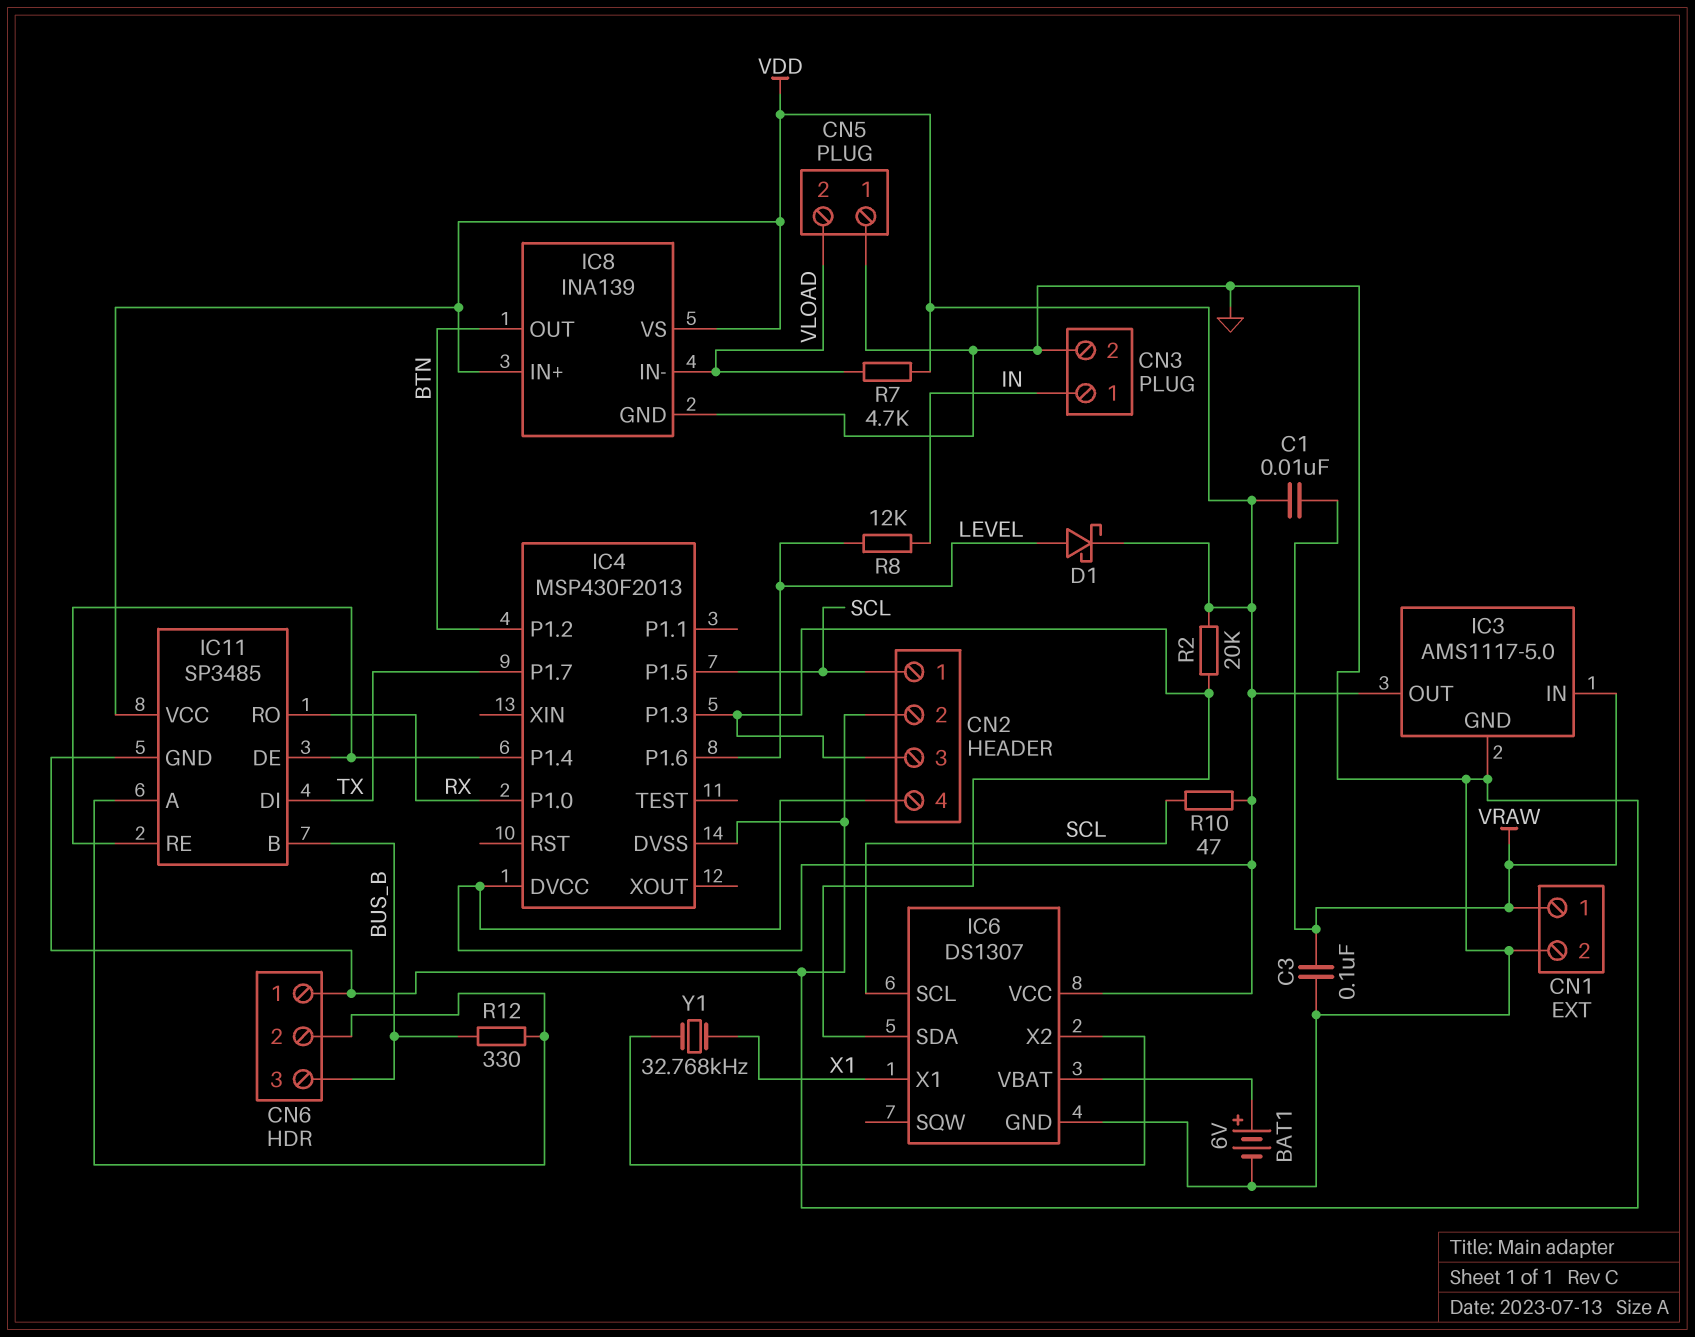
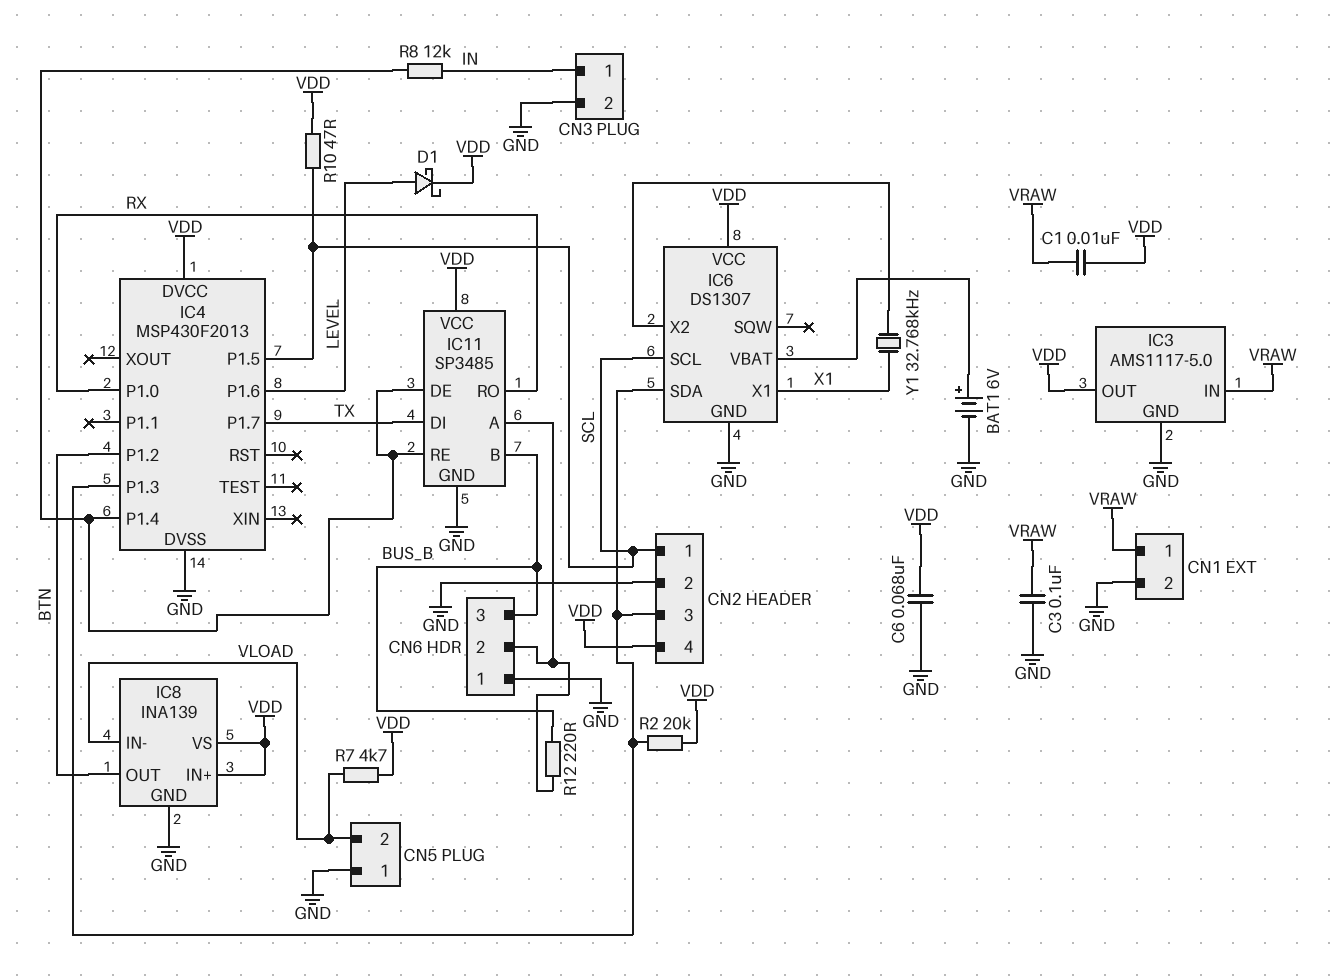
C6: none -> 68nF (GND, VDD)
R8: 12k (IN, LEVEL) -> 12k (IC4/P1.4, IN)
R12: 330 (BUS_B, CN6/2) -> 220 (BUS_B, CN6/2)

